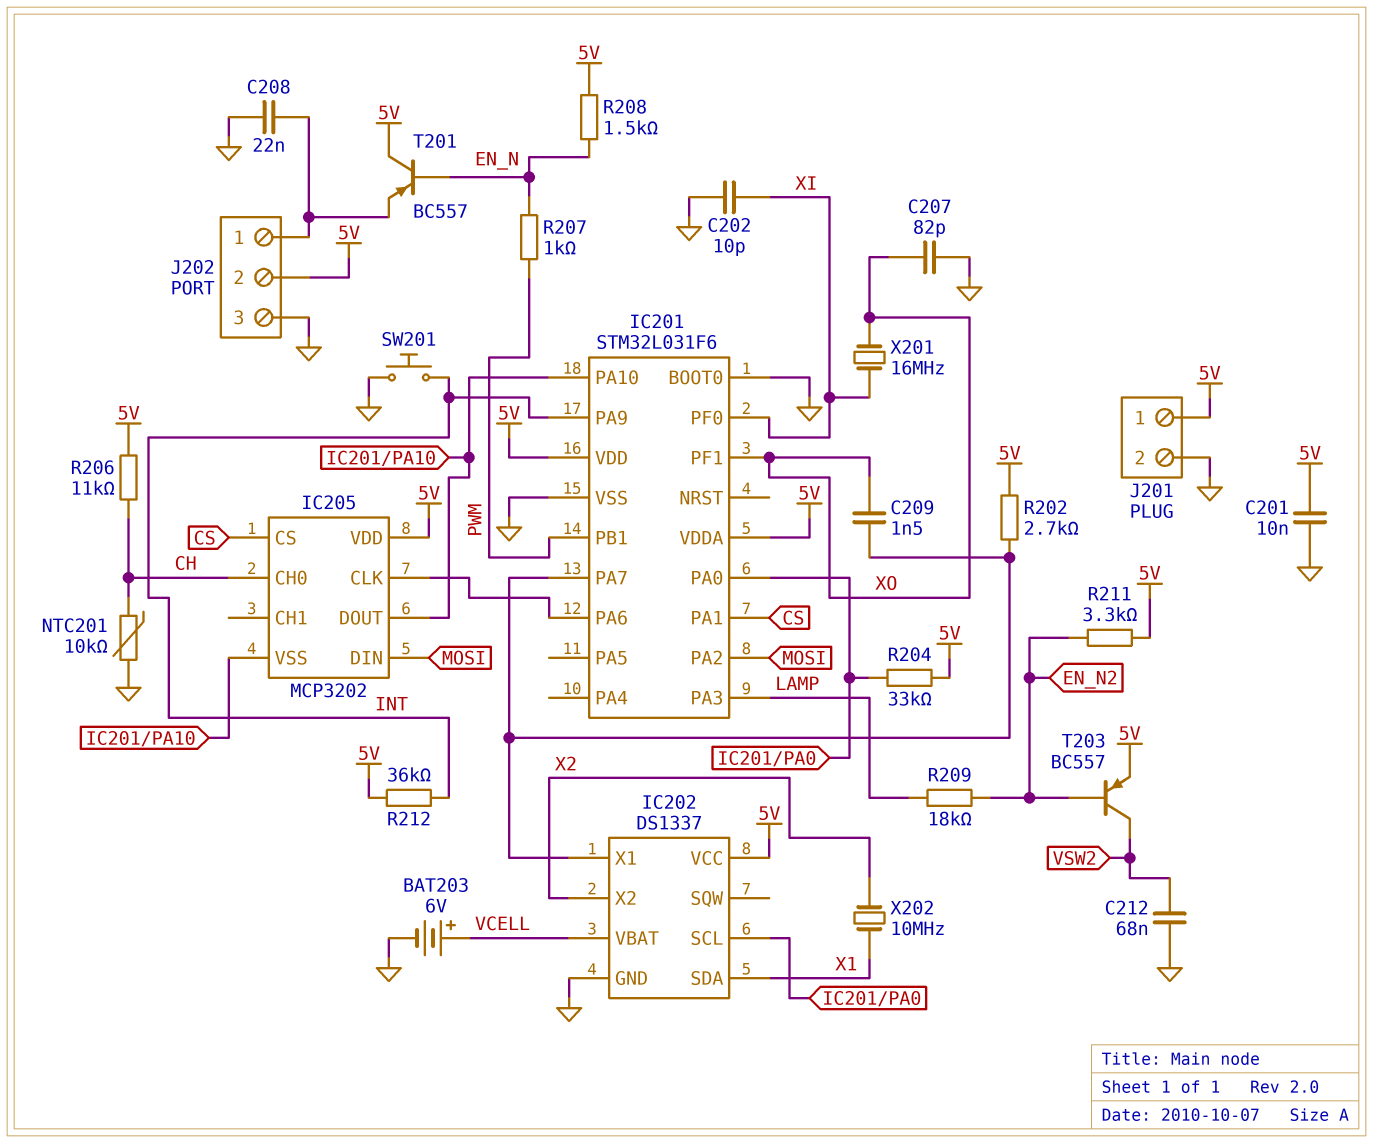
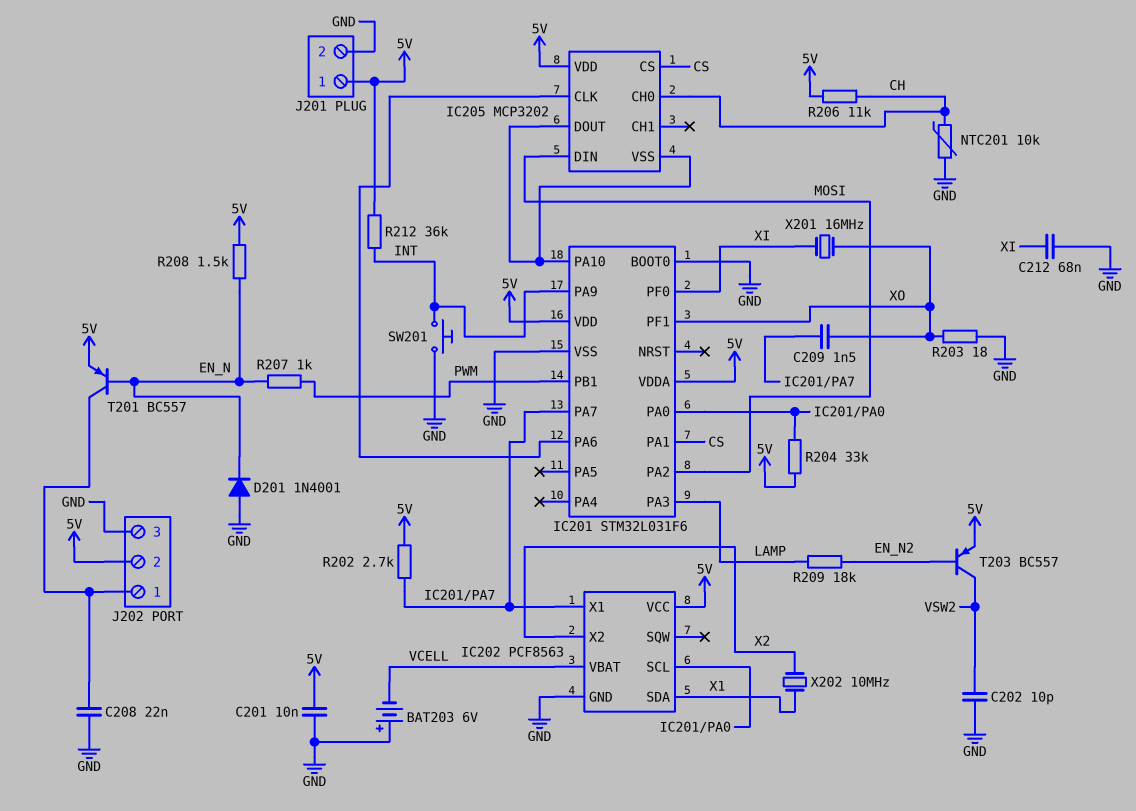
BAT203: 6V (plus VCELL, minus GND) -> 6V (plus GND, minus VCELL)
C202: 10pF (GND, XI) -> 10pF (GND, VSW2)
C207: 82pF (GND, XO) -> none
C212: 68nF (GND, VSW2) -> 68nF (GND, XI)
D201: none -> diode 1N4001 (A GND, K EN_N)
IC202: DS1337 -> PCF8563
R203: none -> 18 (GND, XO)
R211: 3.3k (5V, EN_N2) -> none
T201: PNP BC557 (B EN_N, C 5V, E J202/1) -> PNP BC557 (B EN_N, C J202/1, E 5V)

